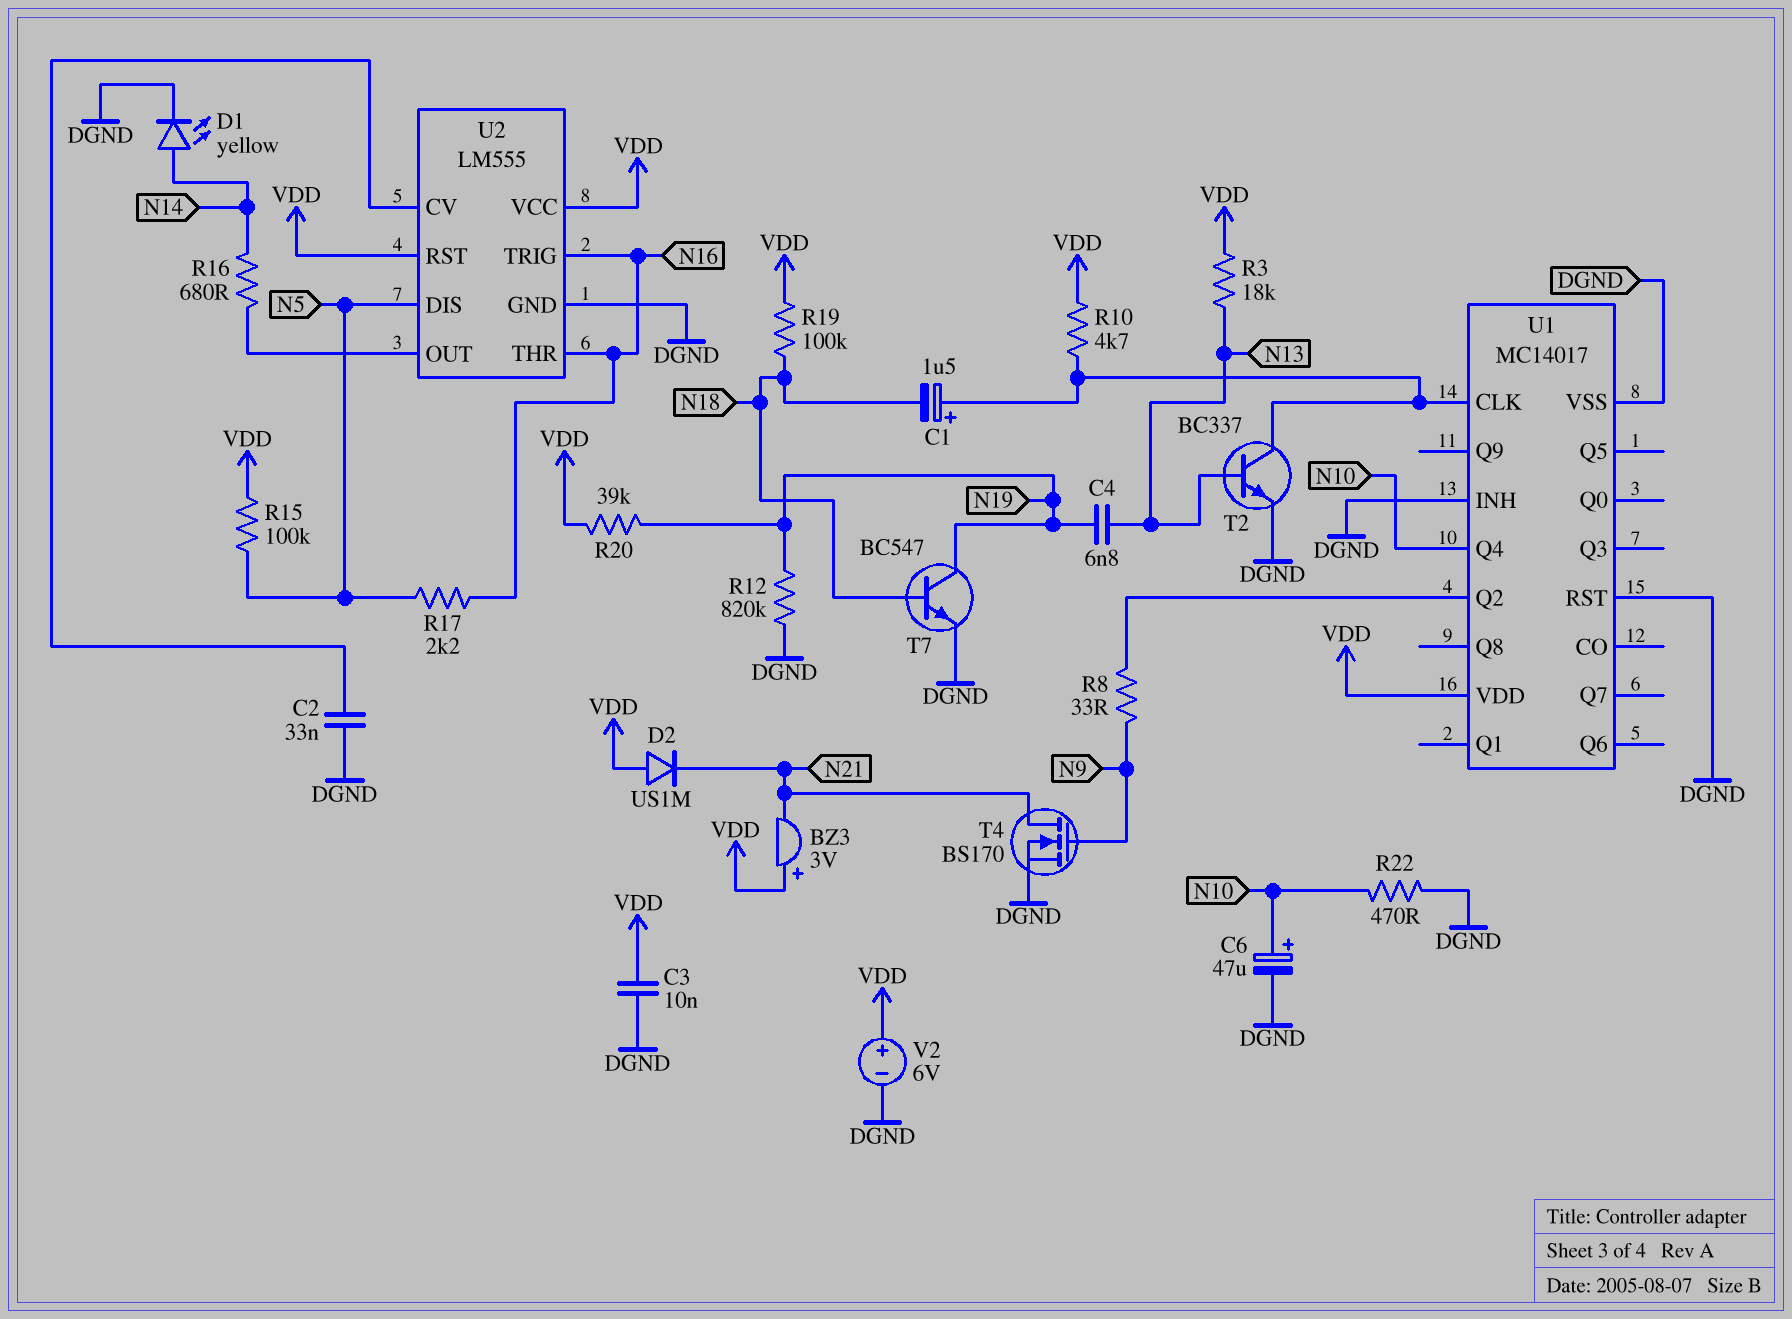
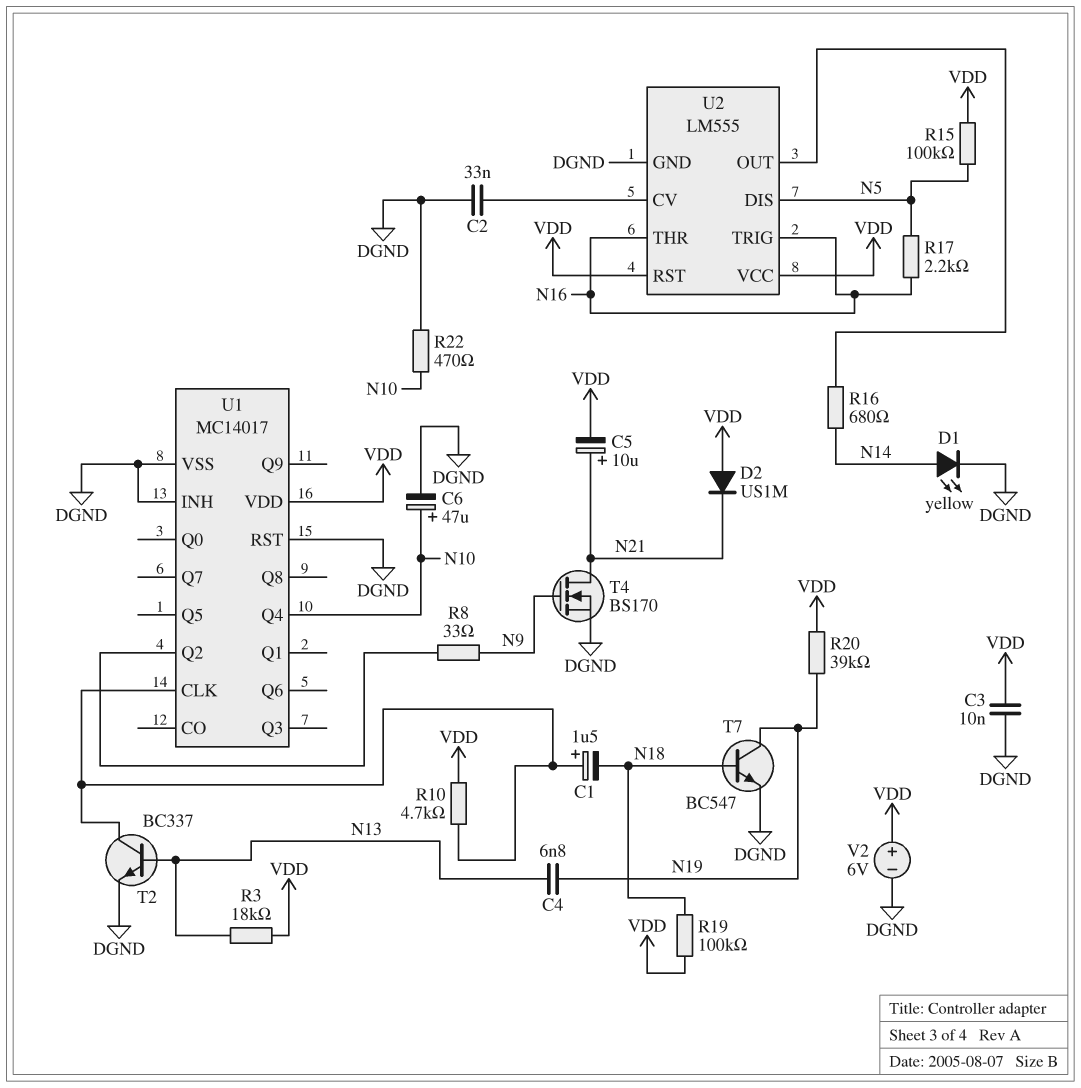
BZ3: buzzer 3V (plus VDD, minus N21) -> none
C5: none -> 10uF (plus N21, minus VDD)
R12: 820k (DGND, N19) -> none

